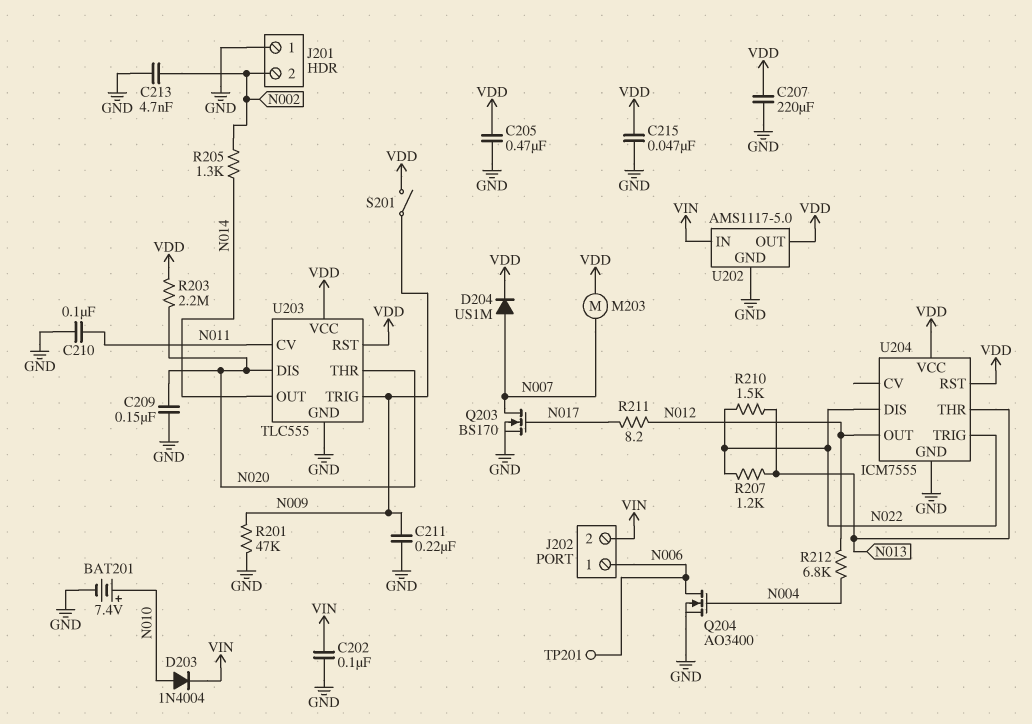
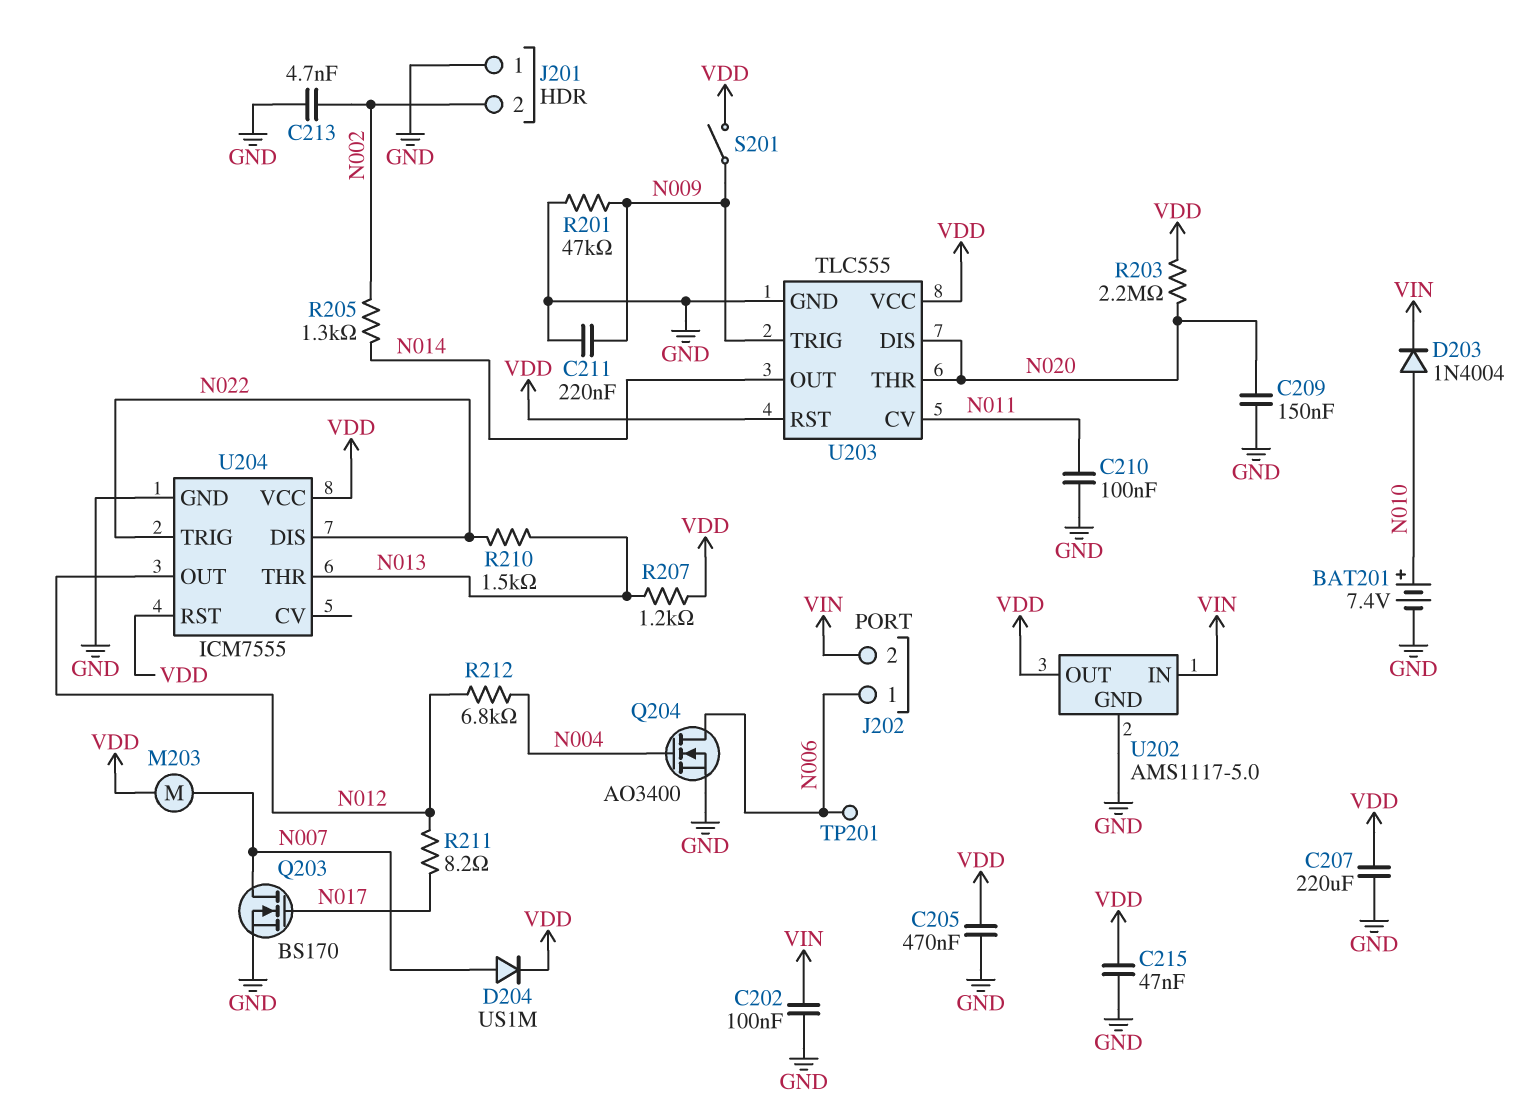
R207: 1.2k (N013, N022) -> 1.2k (N013, VDD)

